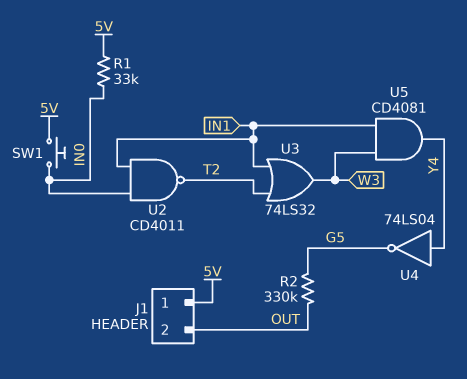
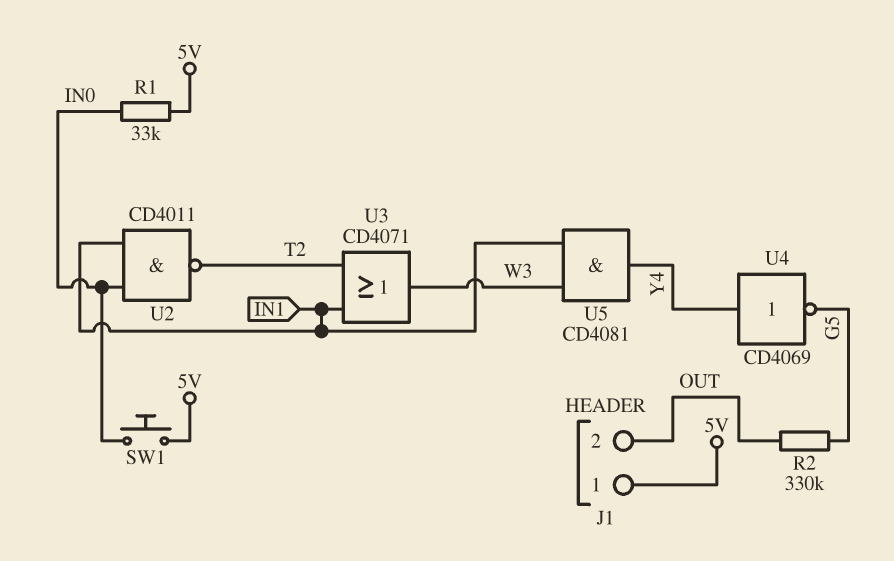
U3: OR 74LS32 (in IN1, in T2, out W3) -> OR CD4071 (in IN1, in T2, out W3)
U4: NOT 74LS04 (in Y4, out G5) -> NOT CD4069 (in Y4, out G5)

